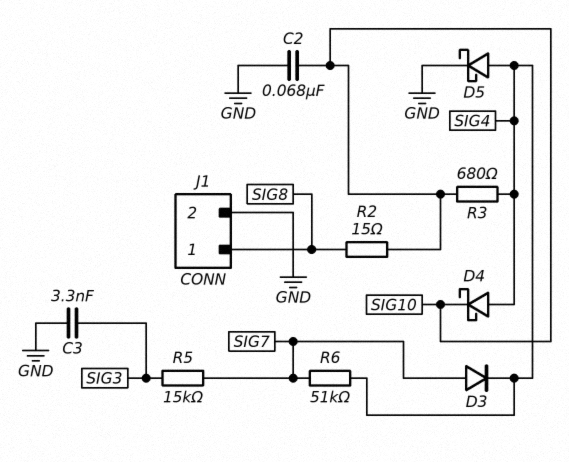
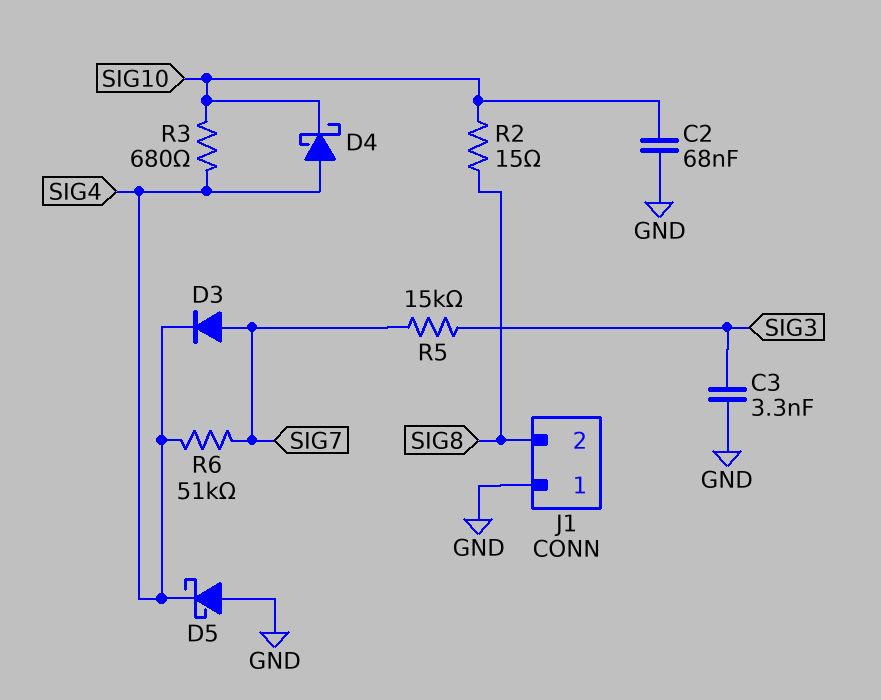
D5: schottky (A SIG4, K GND) -> schottky (A GND, K SIG4)
J1 pin 1: SIG8 -> GND
J1 pin 2: GND -> SIG8

